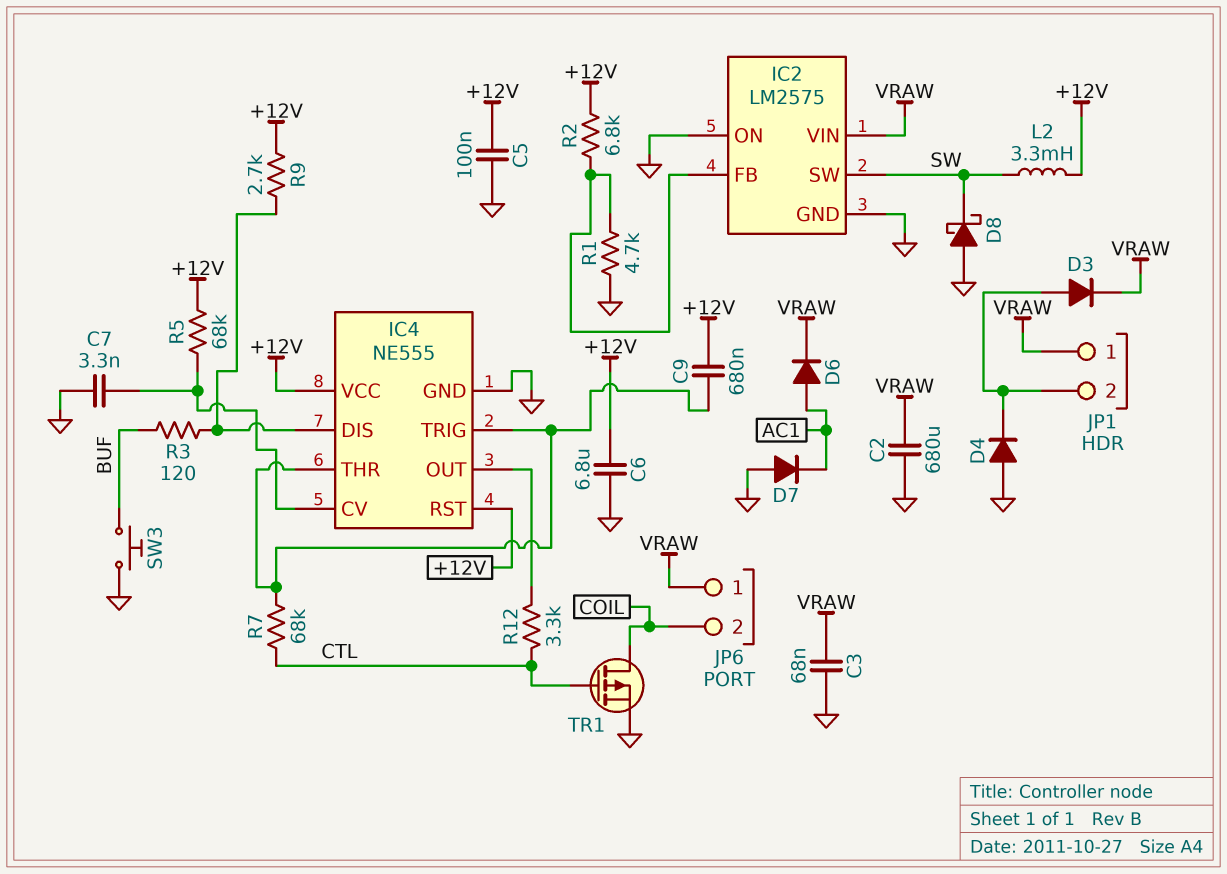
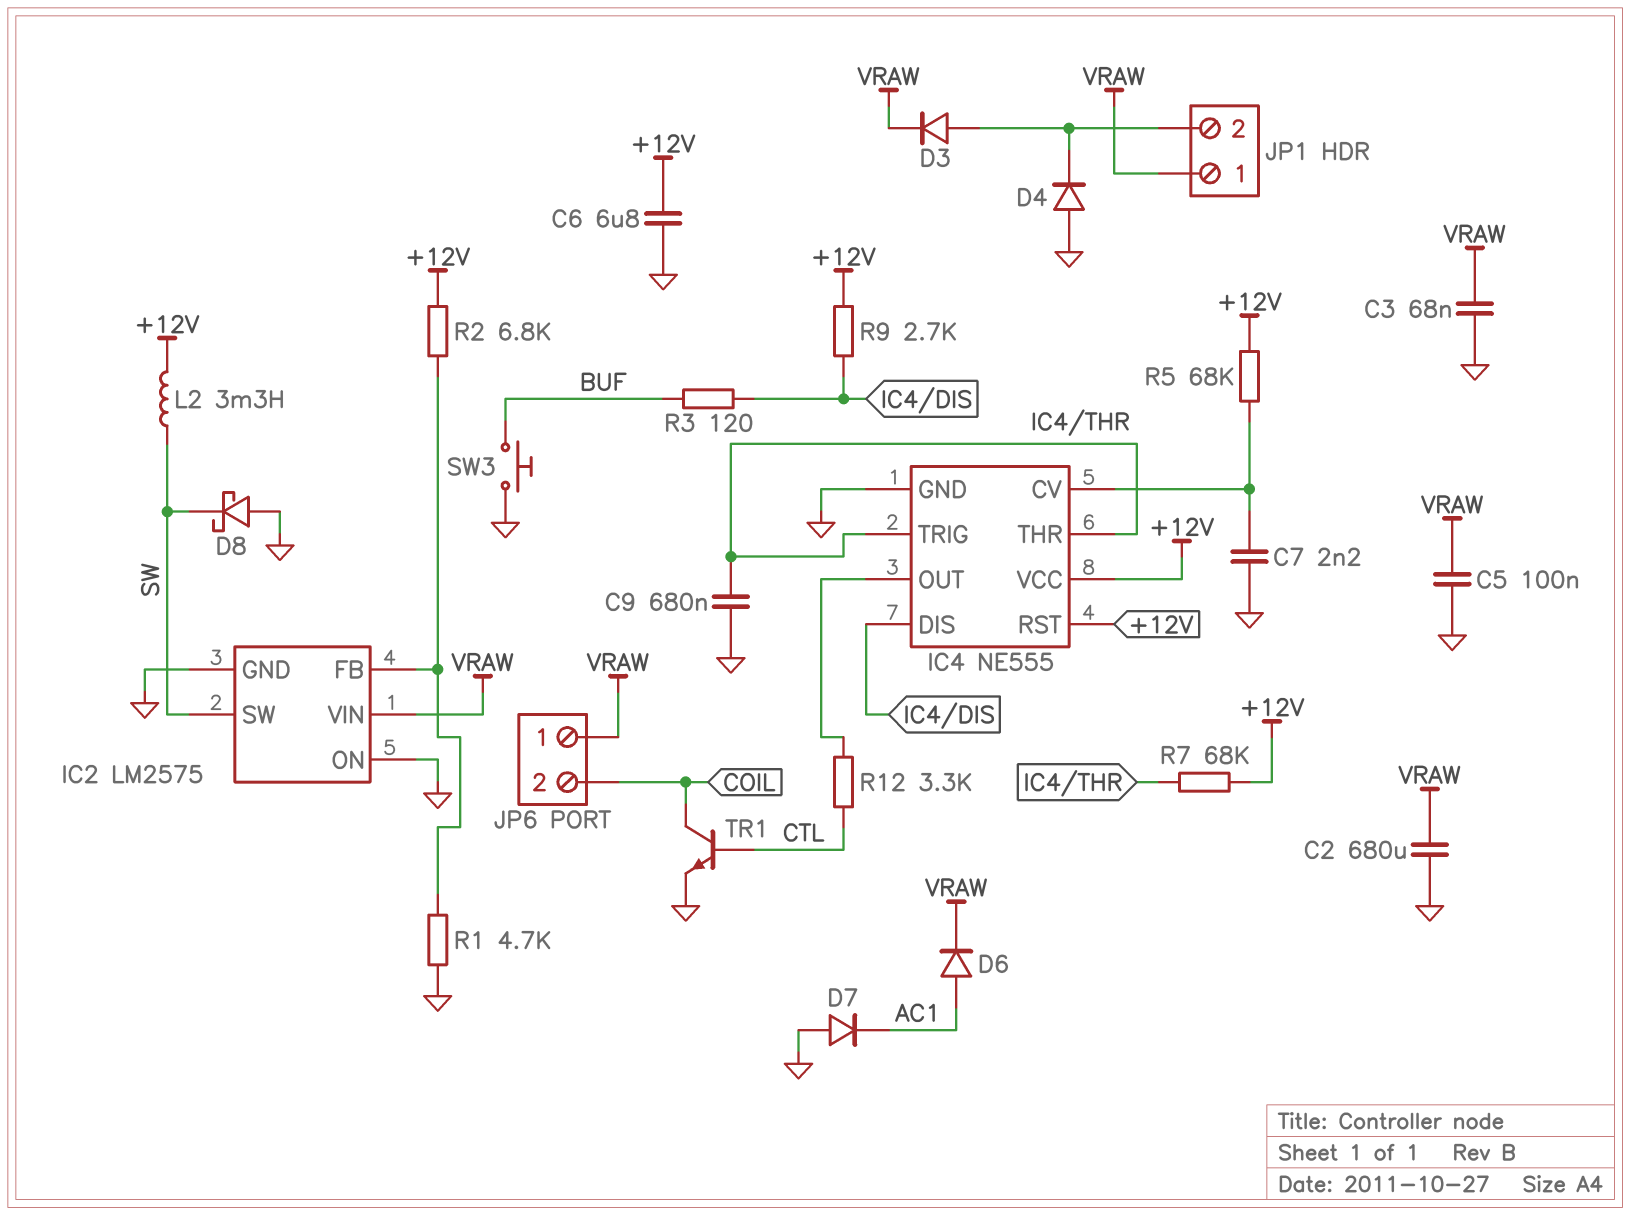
C5: 100nF (+12V, GND) -> 100nF (GND, VRAW)
C7: 3.3nF (GND, IC4/CV) -> 2.2nF (GND, IC4/CV)
C9: 680nF (+12V, IC4/THR) -> 680nF (GND, IC4/THR)
R7: 68k (CTL, IC4/THR) -> 68k (+12V, IC4/THR)
TR1: PMOS (G CTL, D COIL, S GND) -> NPN (B CTL, C COIL, E GND)

